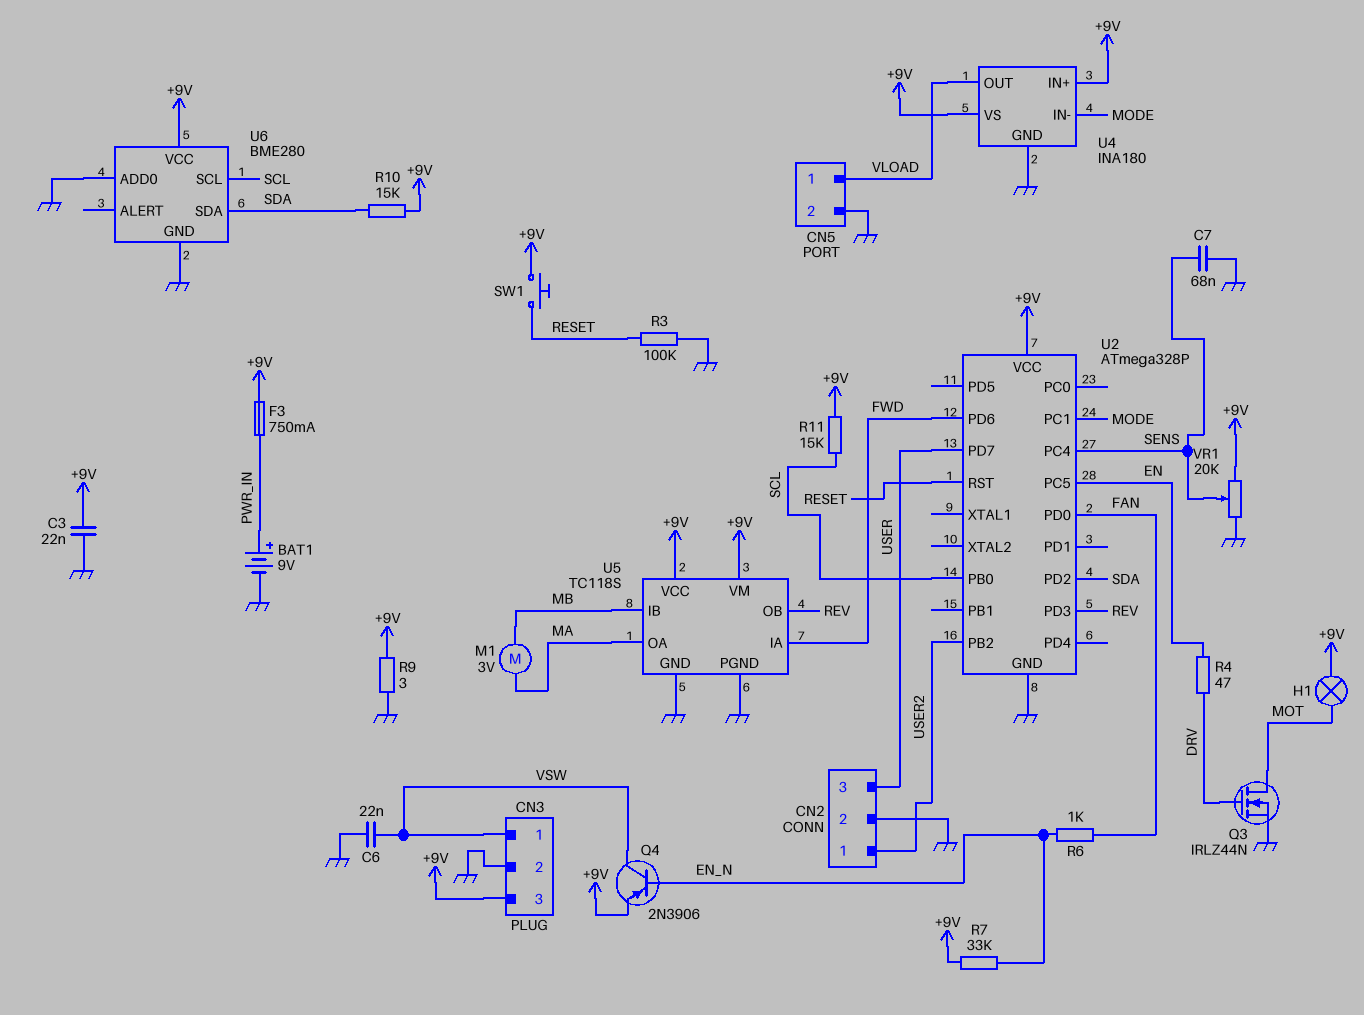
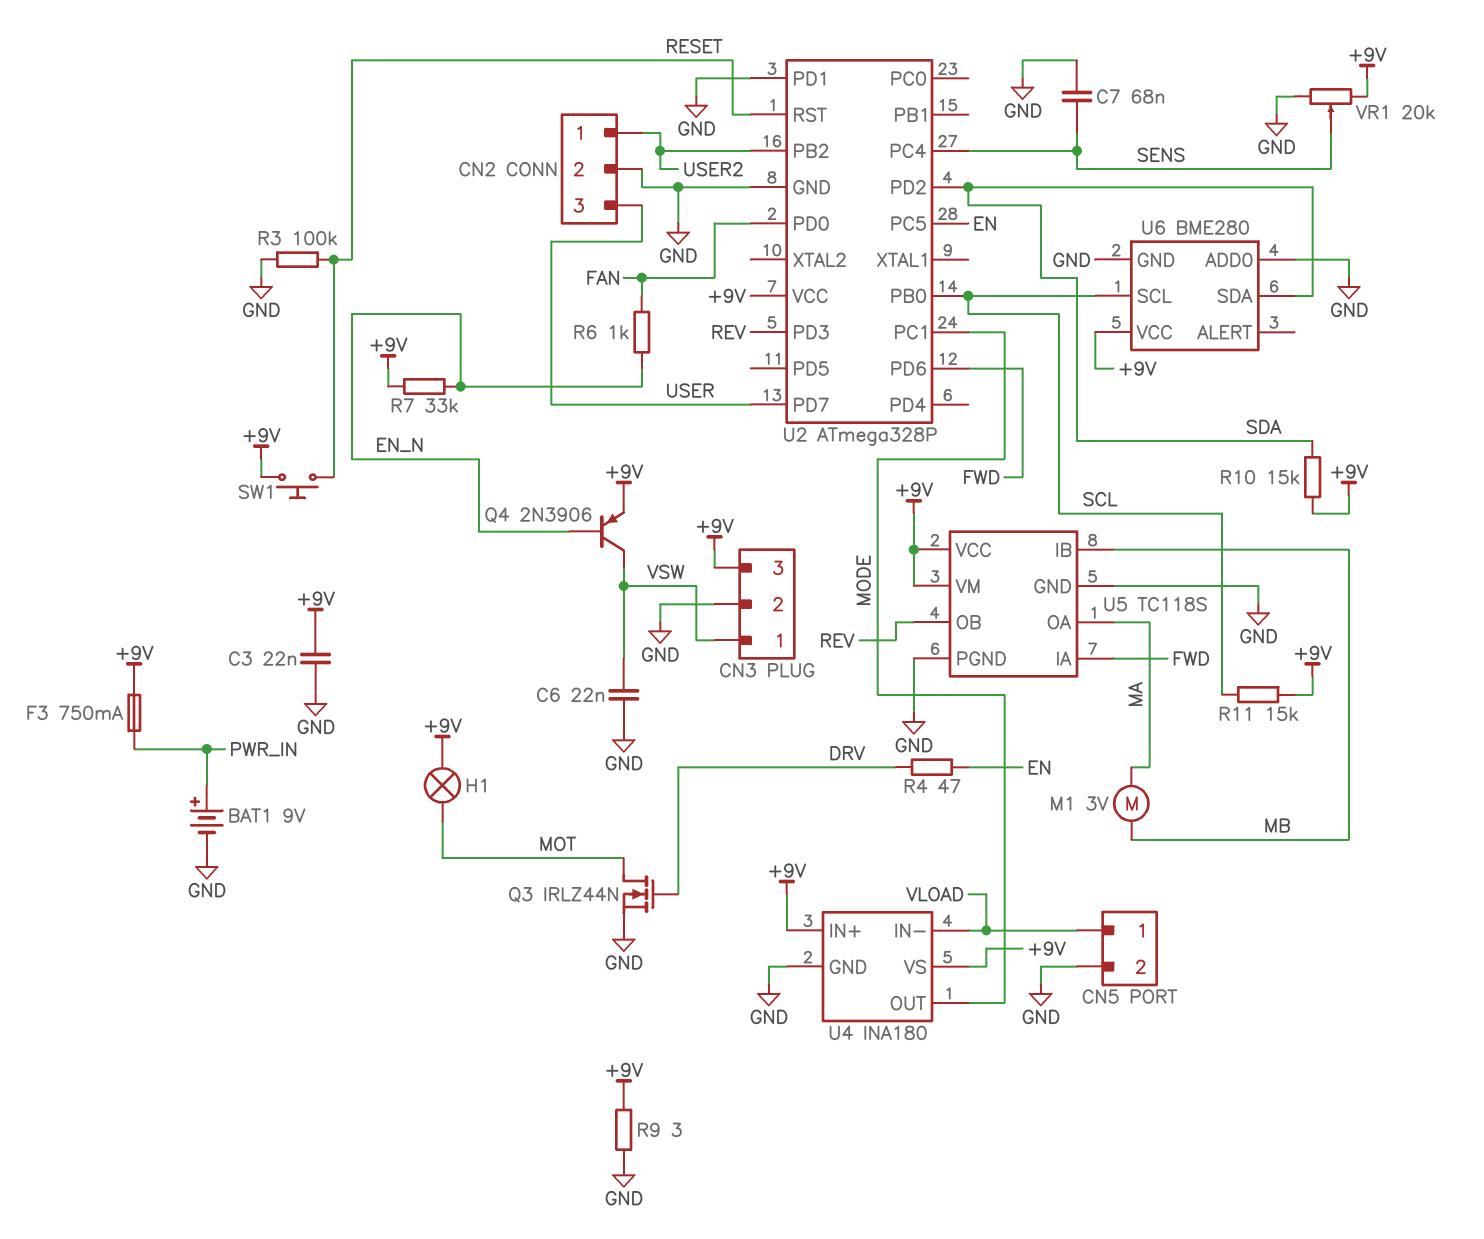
U2 pin PD1: none -> GND
U4 pin IN-: MODE -> VLOAD
U4 pin OUT: VLOAD -> MODE

